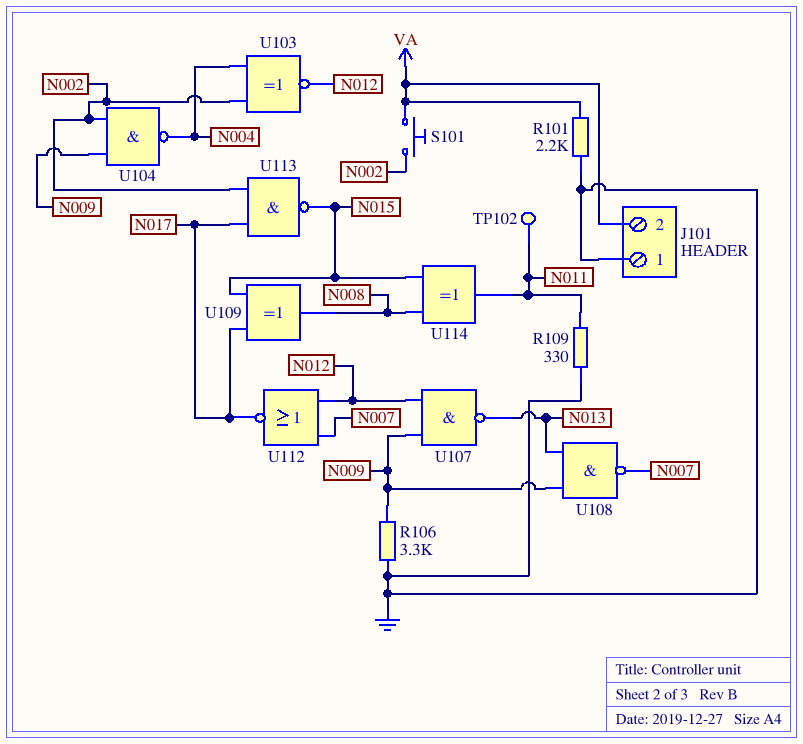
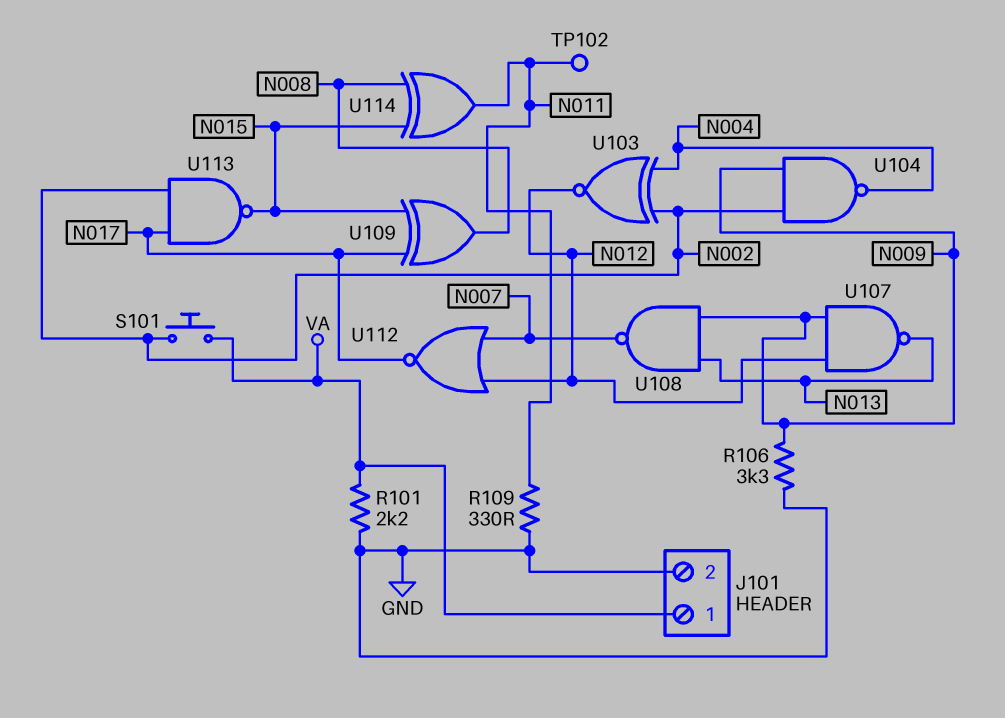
J101 pin 1: GND -> VA
J101 pin 2: VA -> GND

